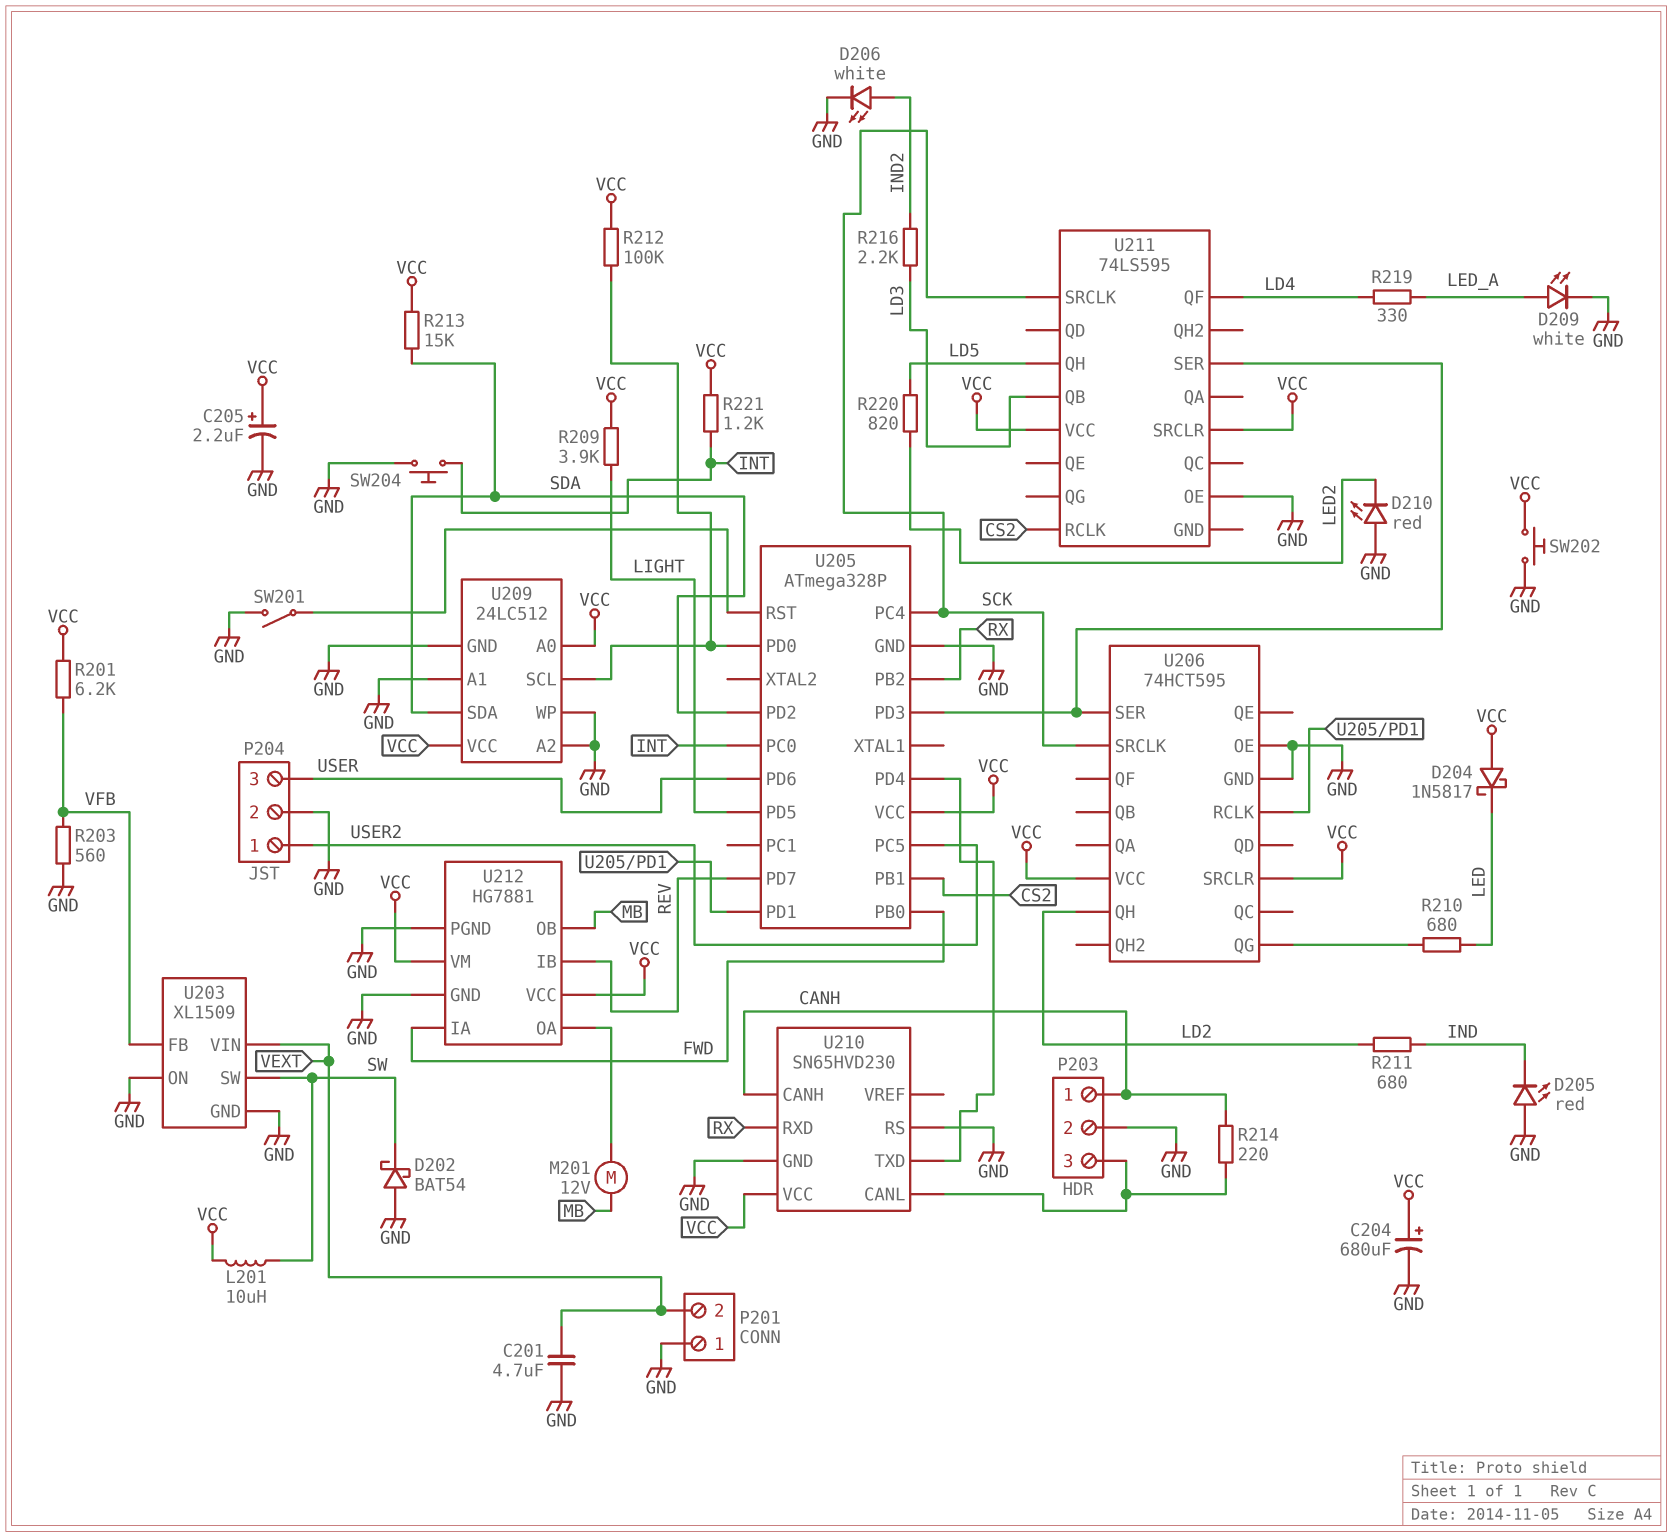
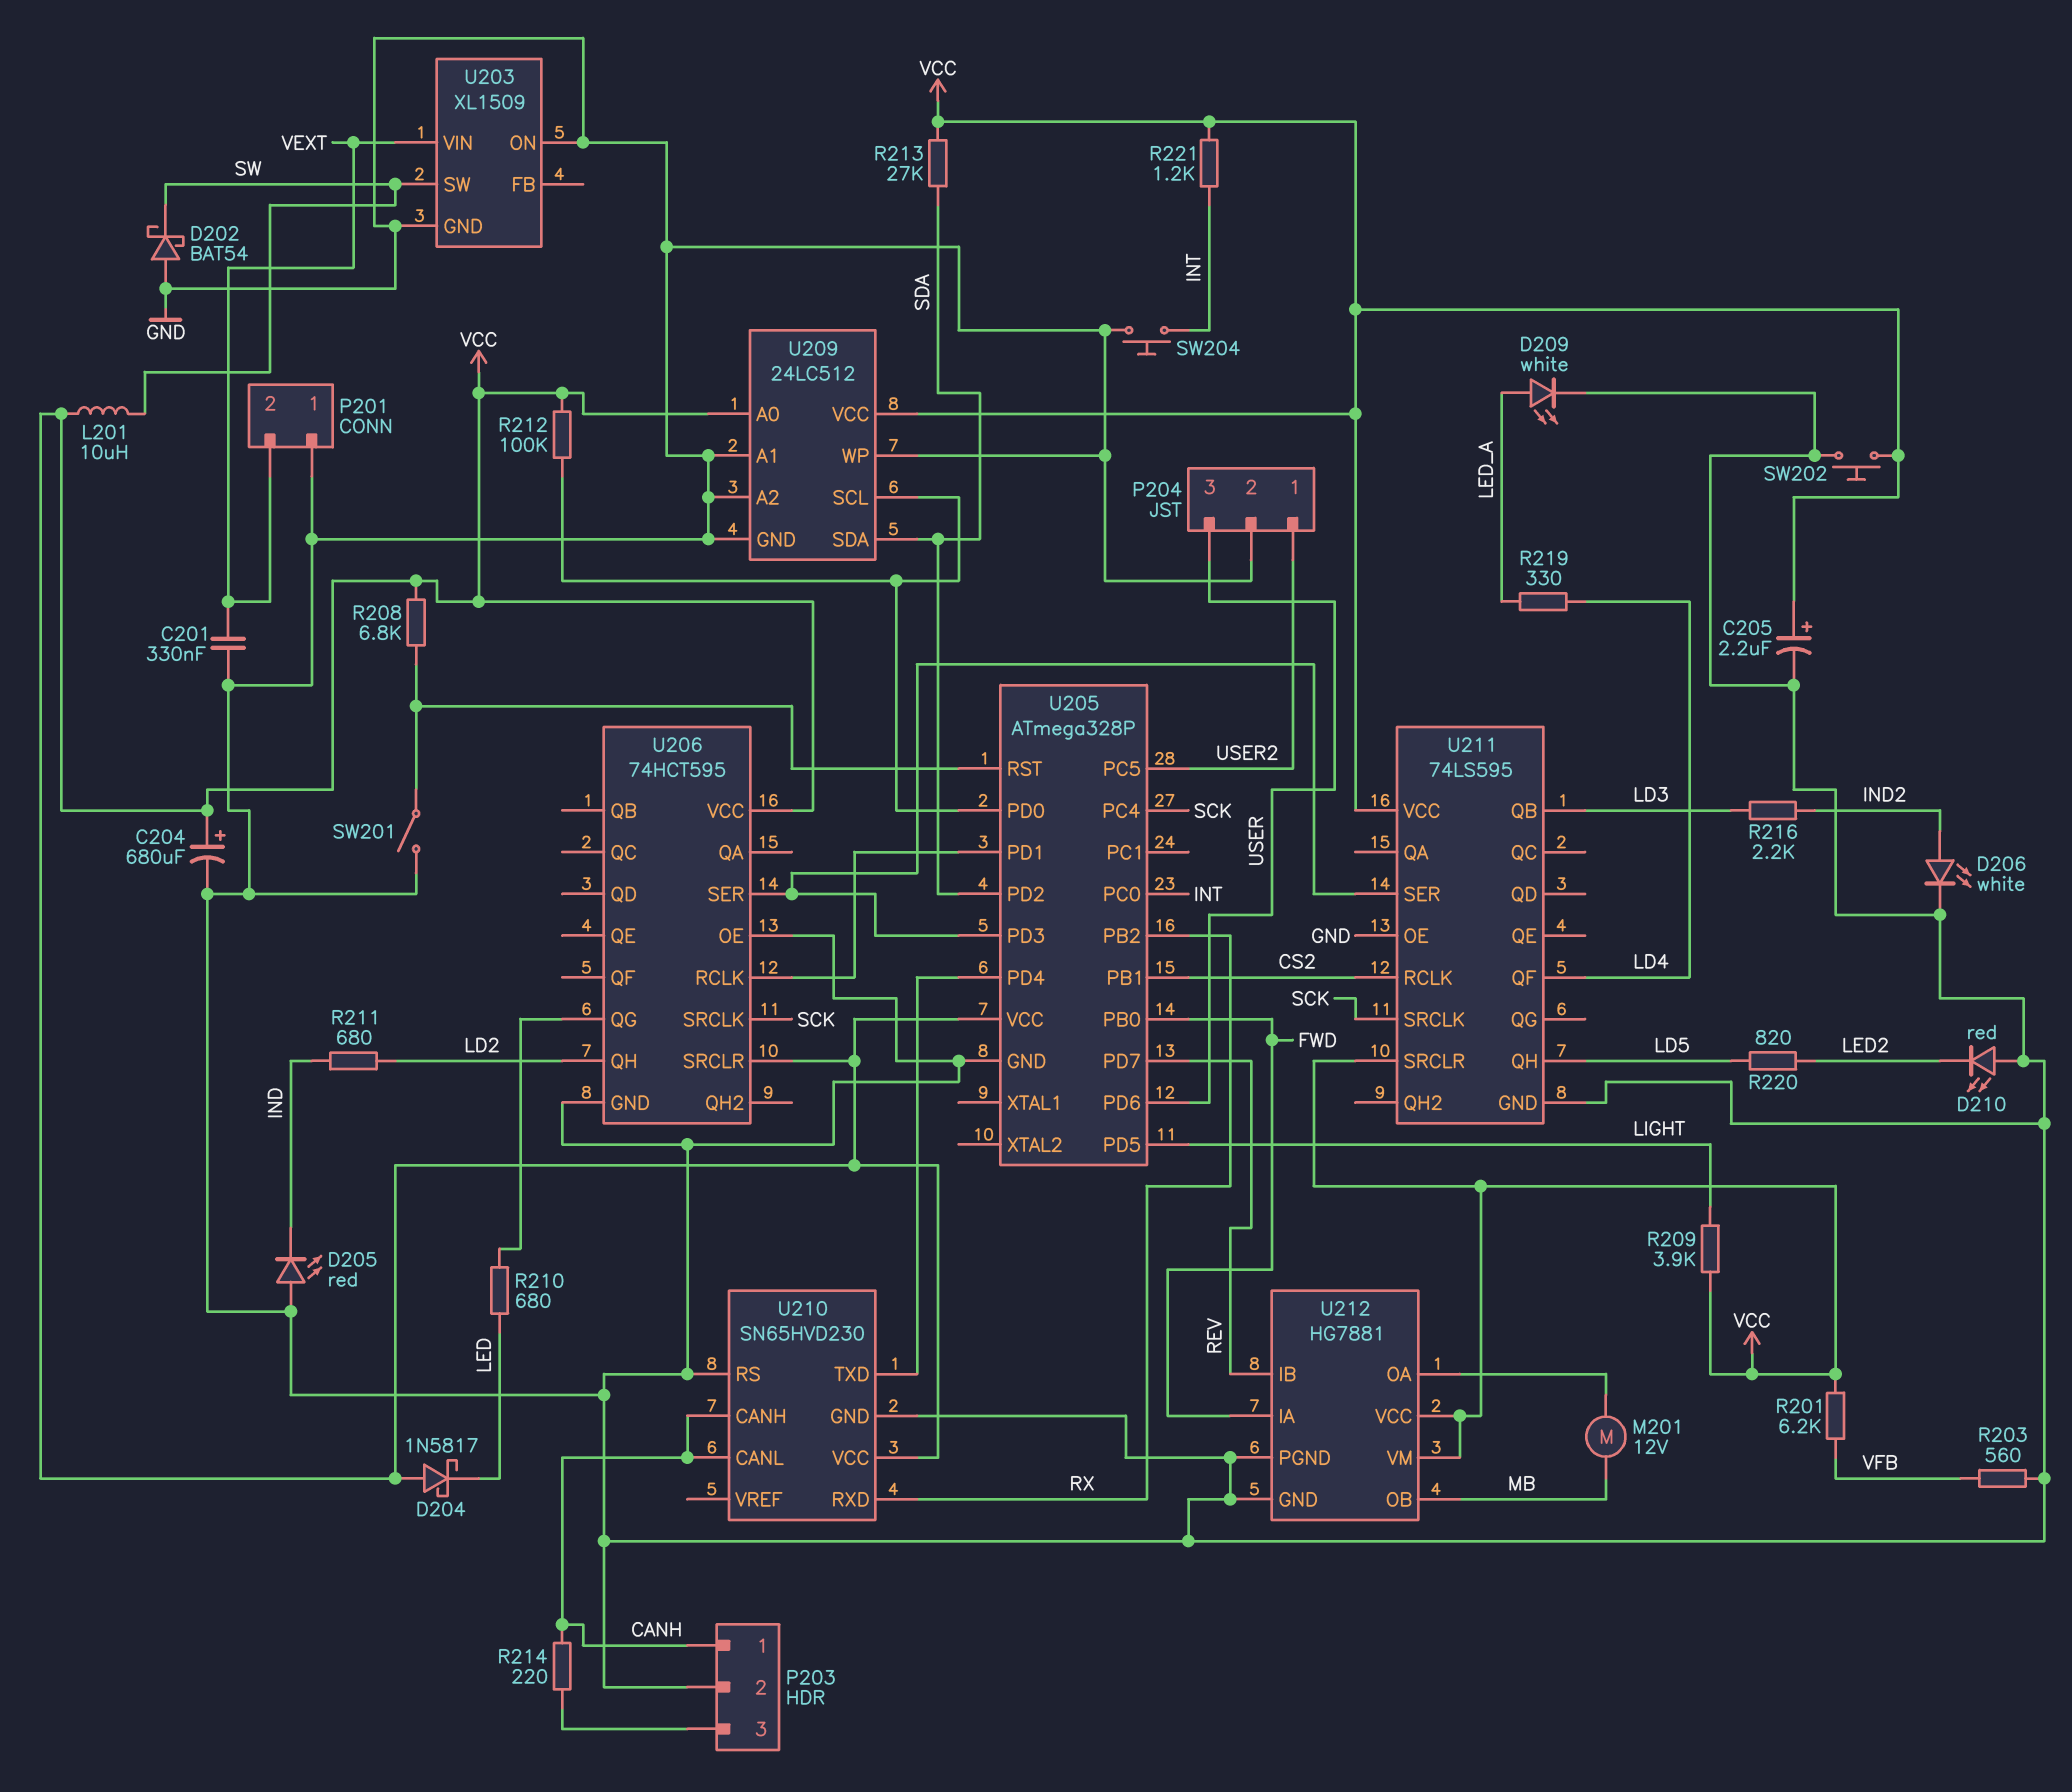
C201: 4.7uF (GND, VEXT) -> 330nF (GND, VEXT)
R208: none -> 6.8k (U205/RST, VCC)
R213: 15k (SDA, VCC) -> 27k (SDA, VCC)
U203 pin FB: VFB -> none
U210 pin CANL: P203/3 -> CANH
U211 pin GND: none -> GND

